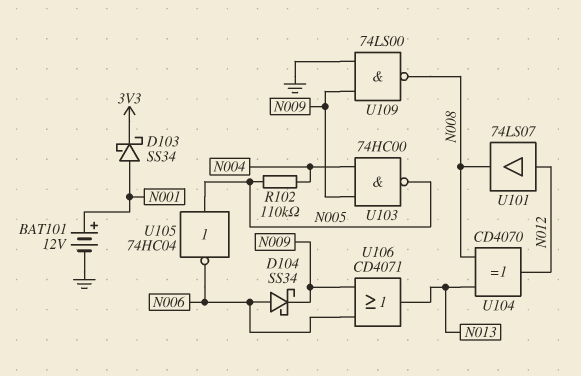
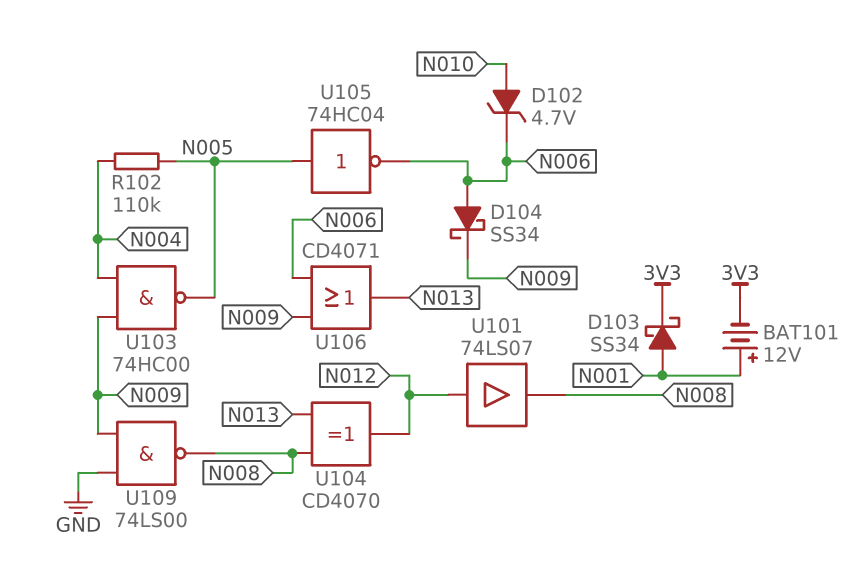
BAT101: 12V (plus N001, minus GND) -> 12V (plus N001, minus 3V3)
D102: none -> zener 4.7V (A N010, K N006)

